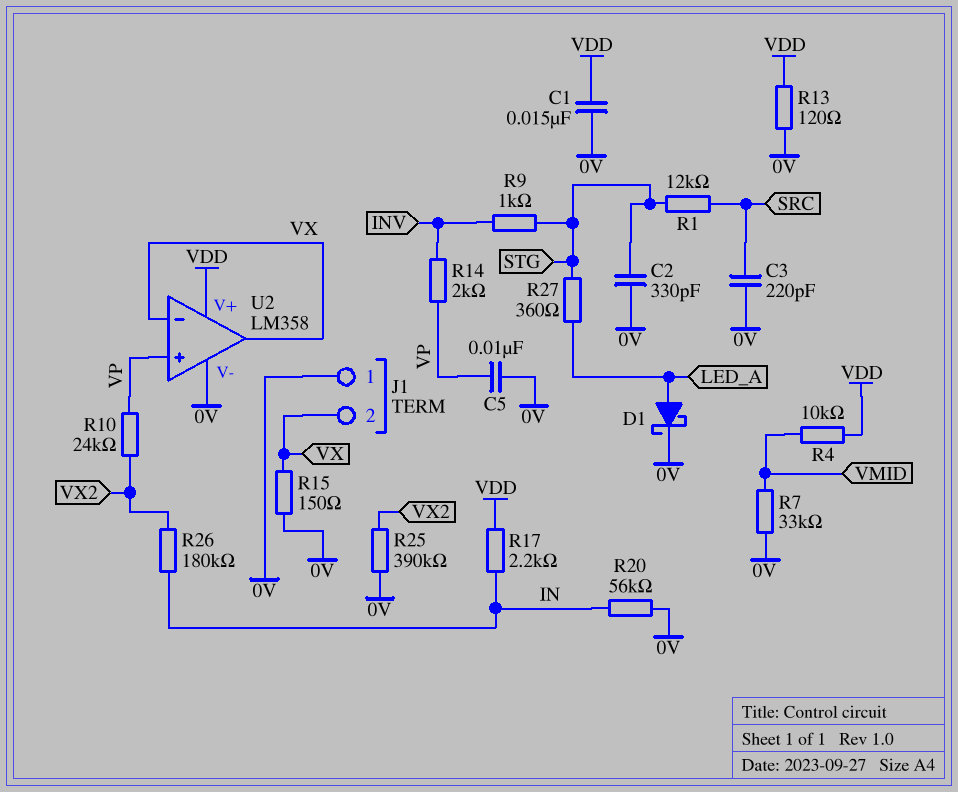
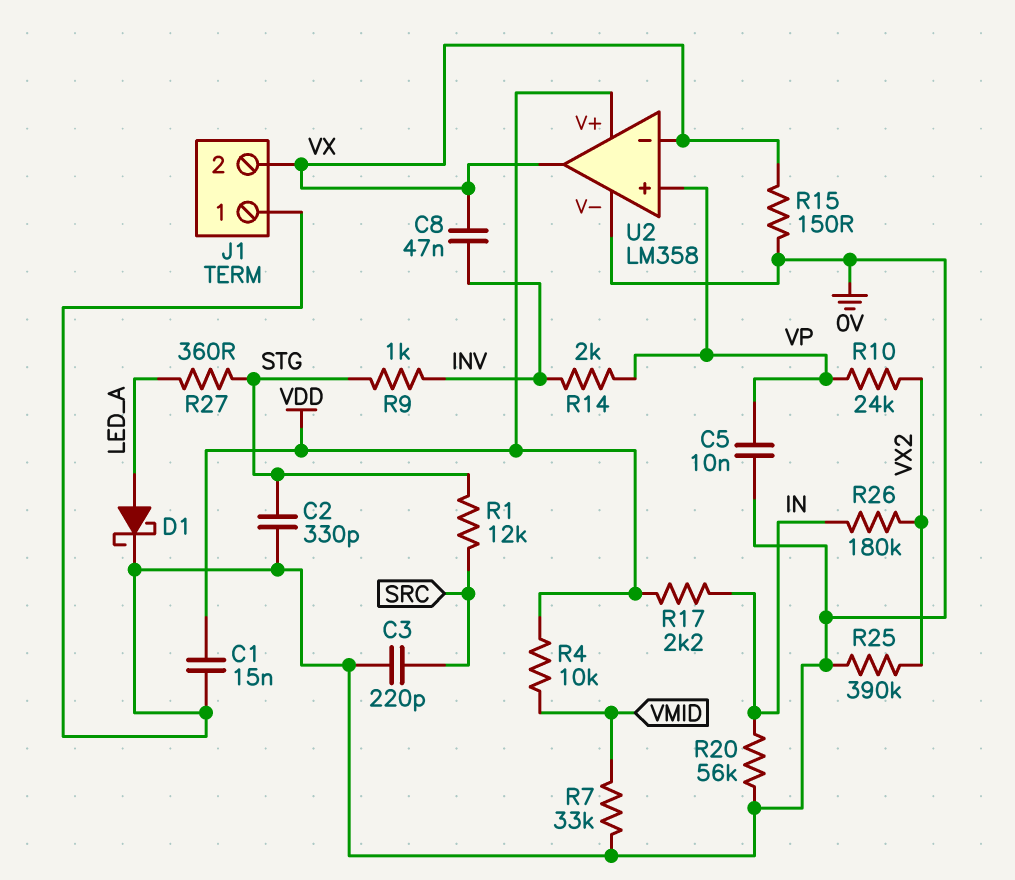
C8: none -> 47nF (INV, VX)
R13: 120 (0V, VDD) -> none

